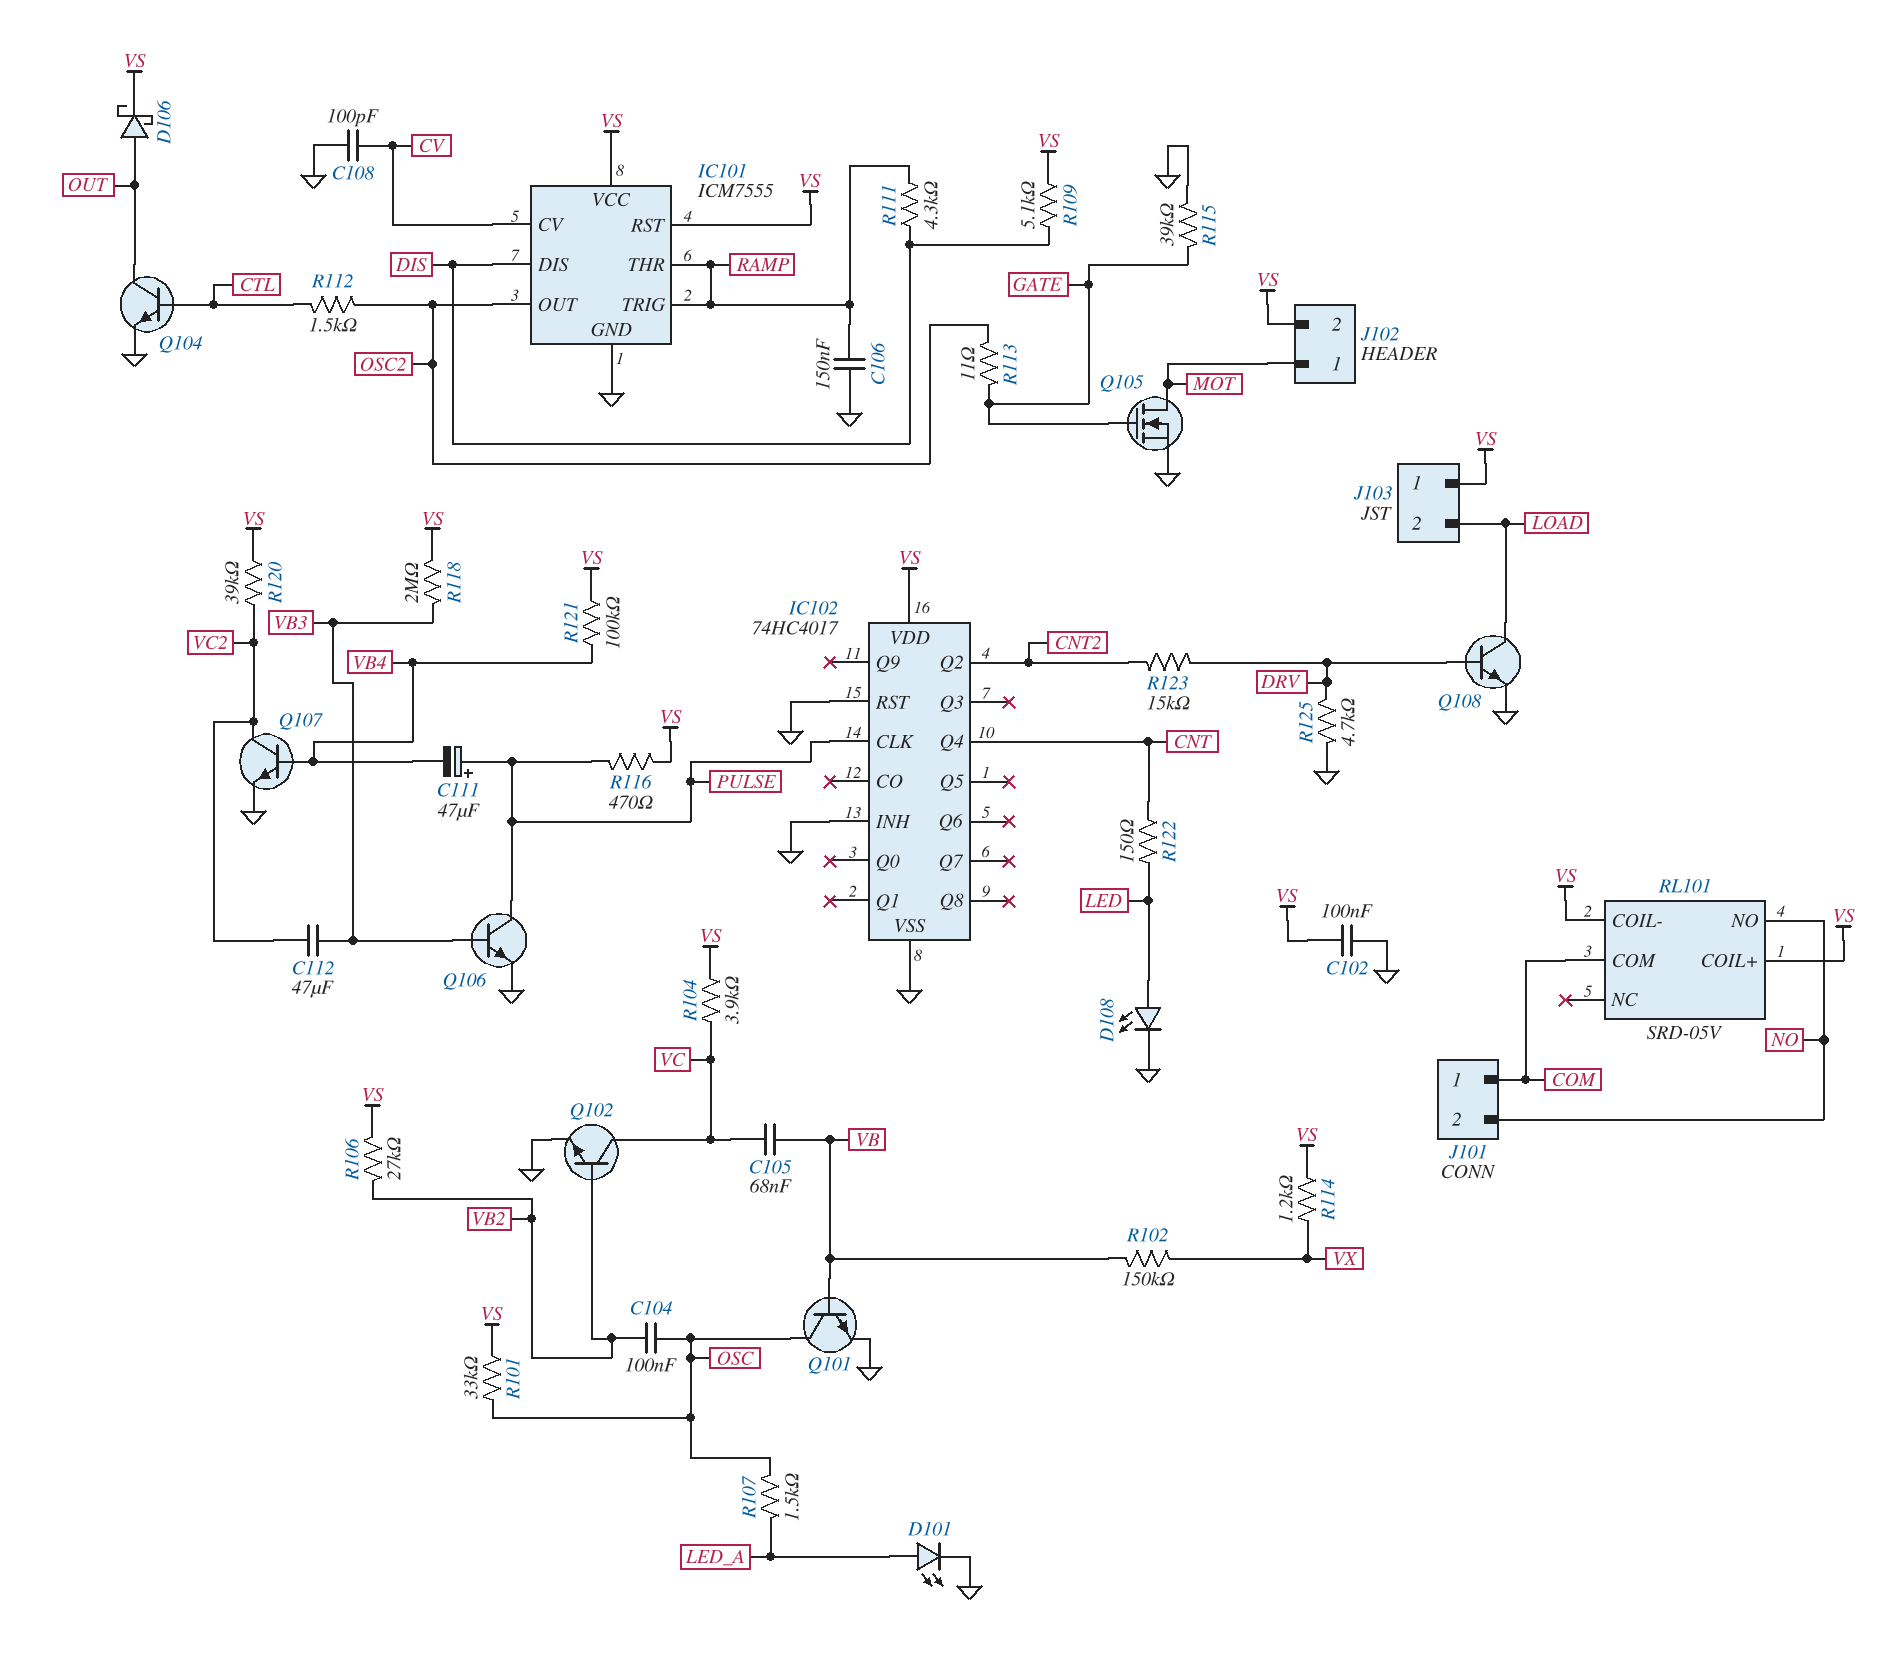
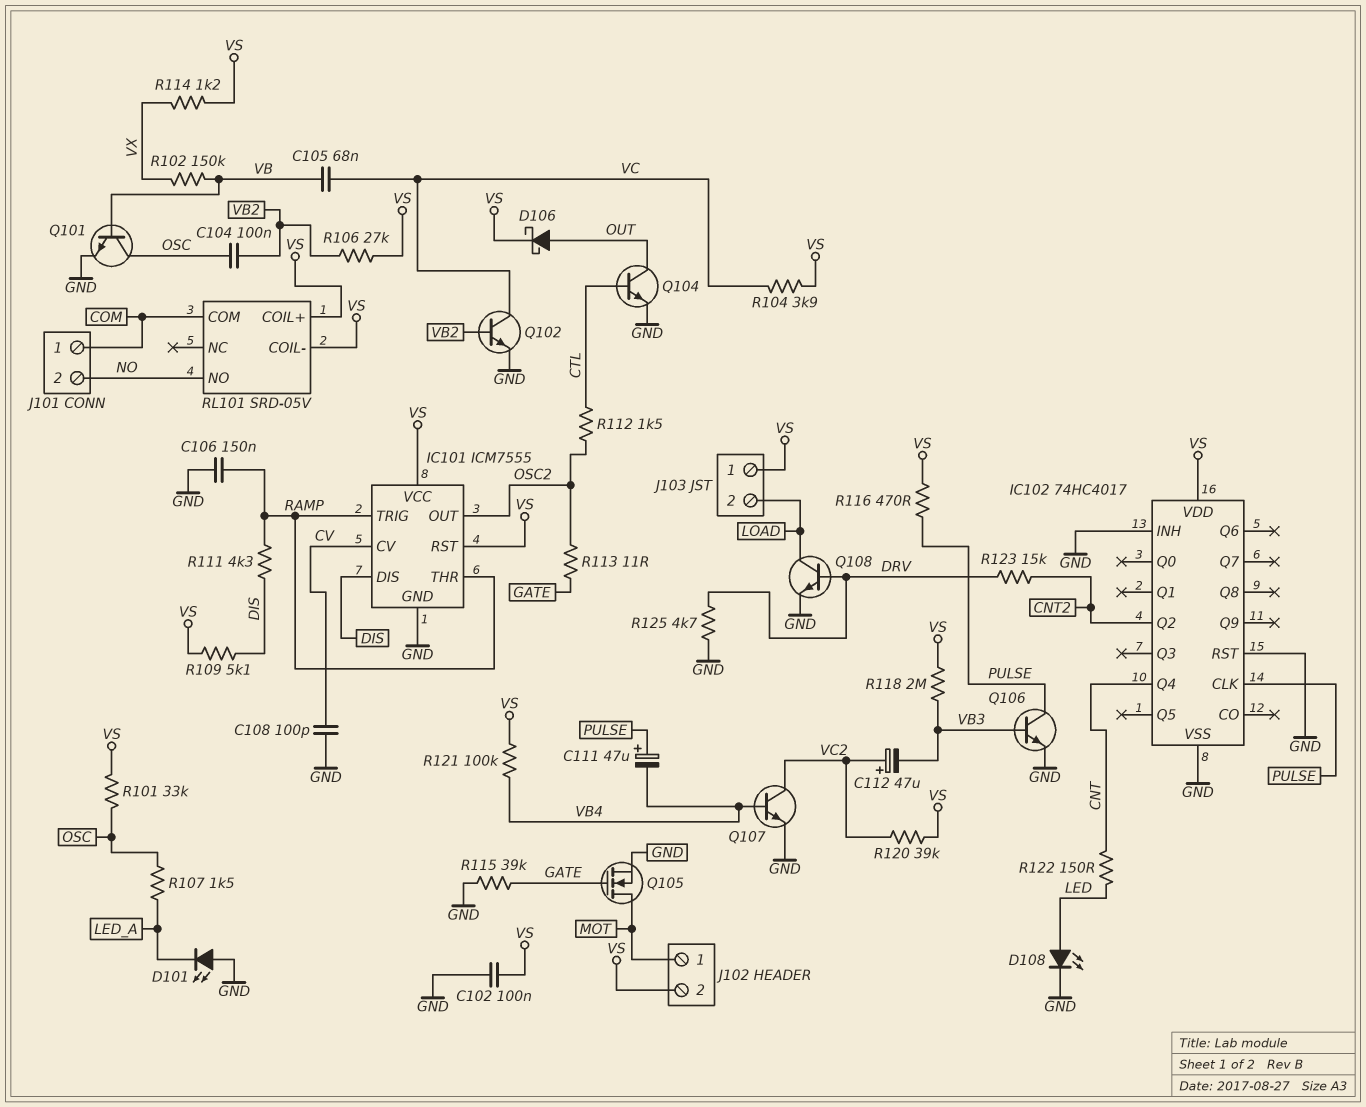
C112: 47uF (VB3, VC2) -> 47uF (plus VC2, minus VB3)
D101: LED (A LED_A, K GND) -> LED (A GND, K LED_A)

